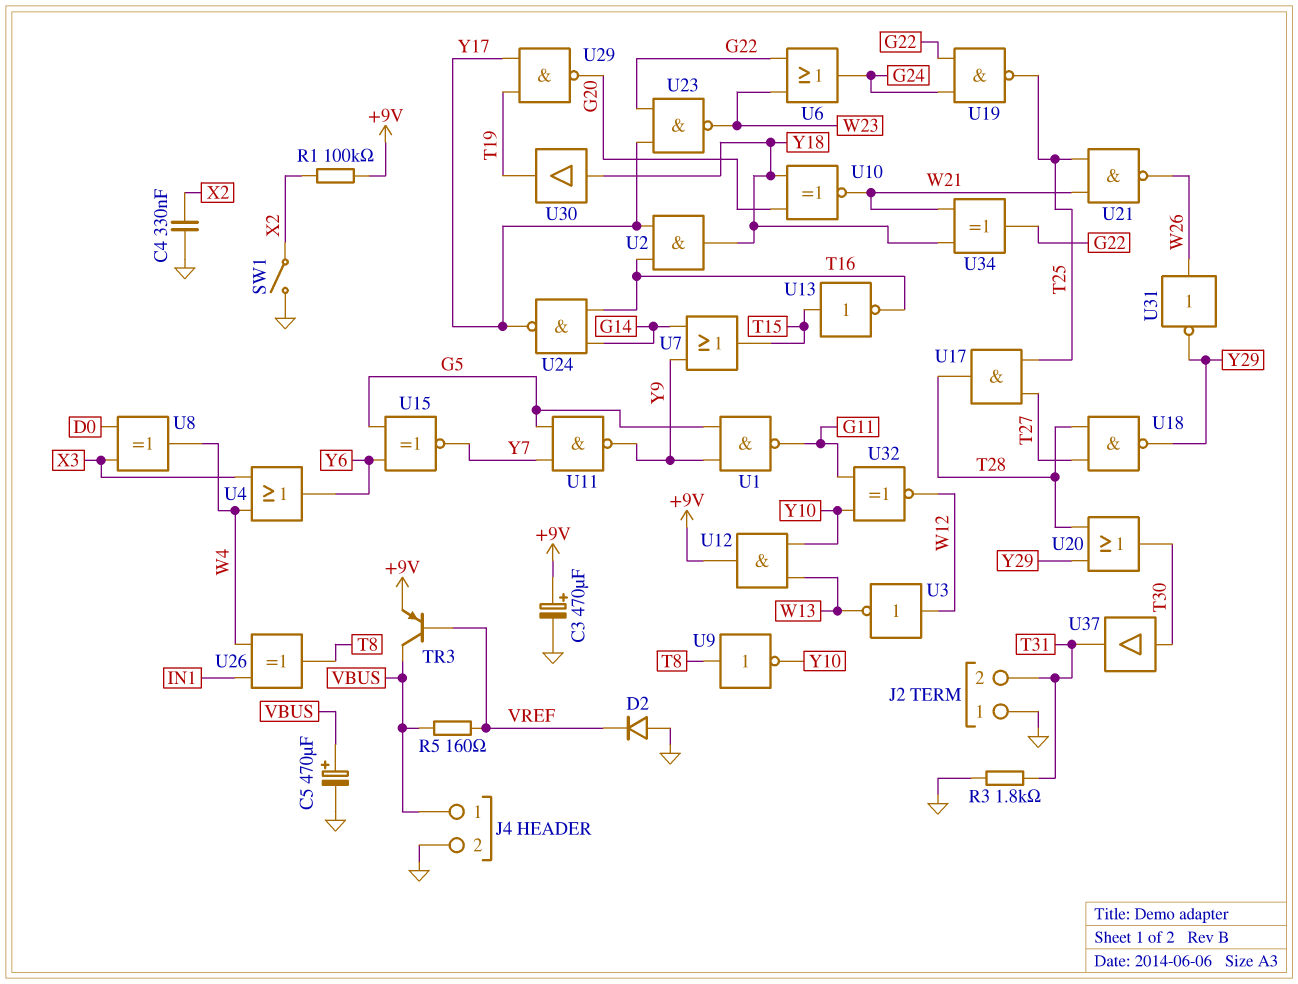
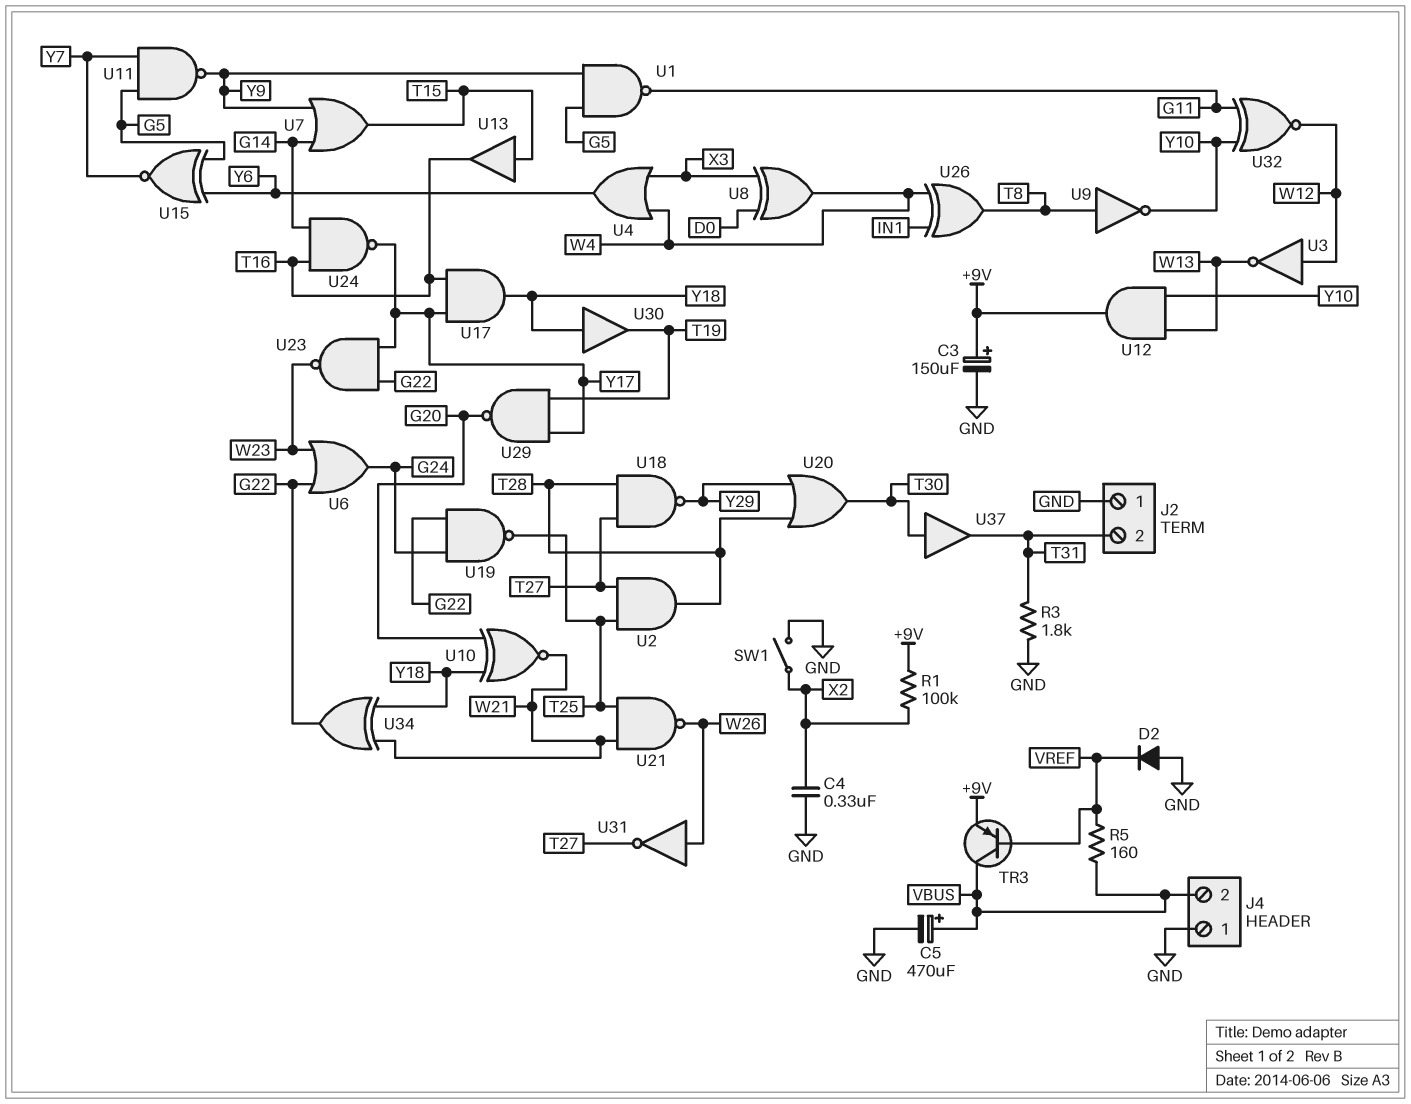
C3: 470uF (plus +9V, minus GND) -> 150uF (plus +9V, minus GND)
J4 pin 1: VBUS -> GND
J4 pin 2: GND -> VBUS
U2: AND (in T16, in Y17, out Y18) -> AND (in T25, in T27, out T28)
U13: NOT (in T15, out T16) -> buffer (in T15, out T16)
U17: AND (in T25, in T27, out T28) -> AND (in T16, in Y17, out Y18)
U31: NOT (in W26, out Y29) -> NOT (in W26, out T27)

